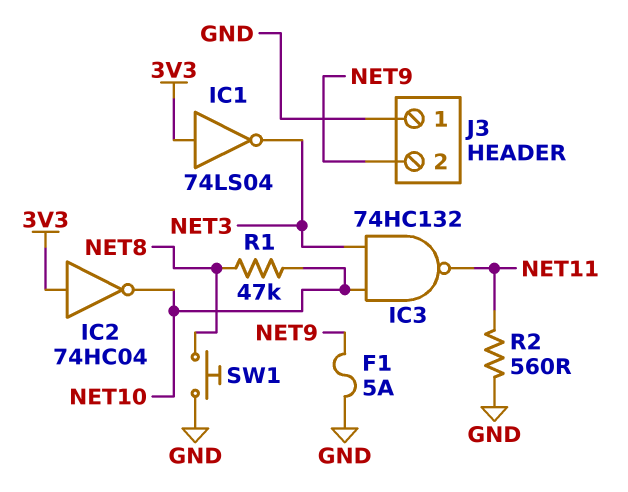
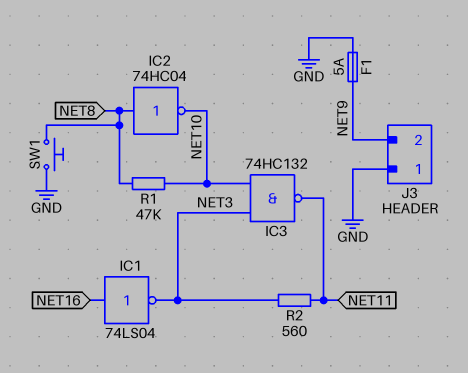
IC1: NOT 74LS04 (in 3V3, out NET3) -> NOT 74LS04 (in NET16, out NET3)
IC2: NOT 74HC04 (in 3V3, out NET10) -> NOT 74HC04 (in NET8, out NET10)
R2: 560 (GND, NET11) -> 560 (NET3, NET11)

